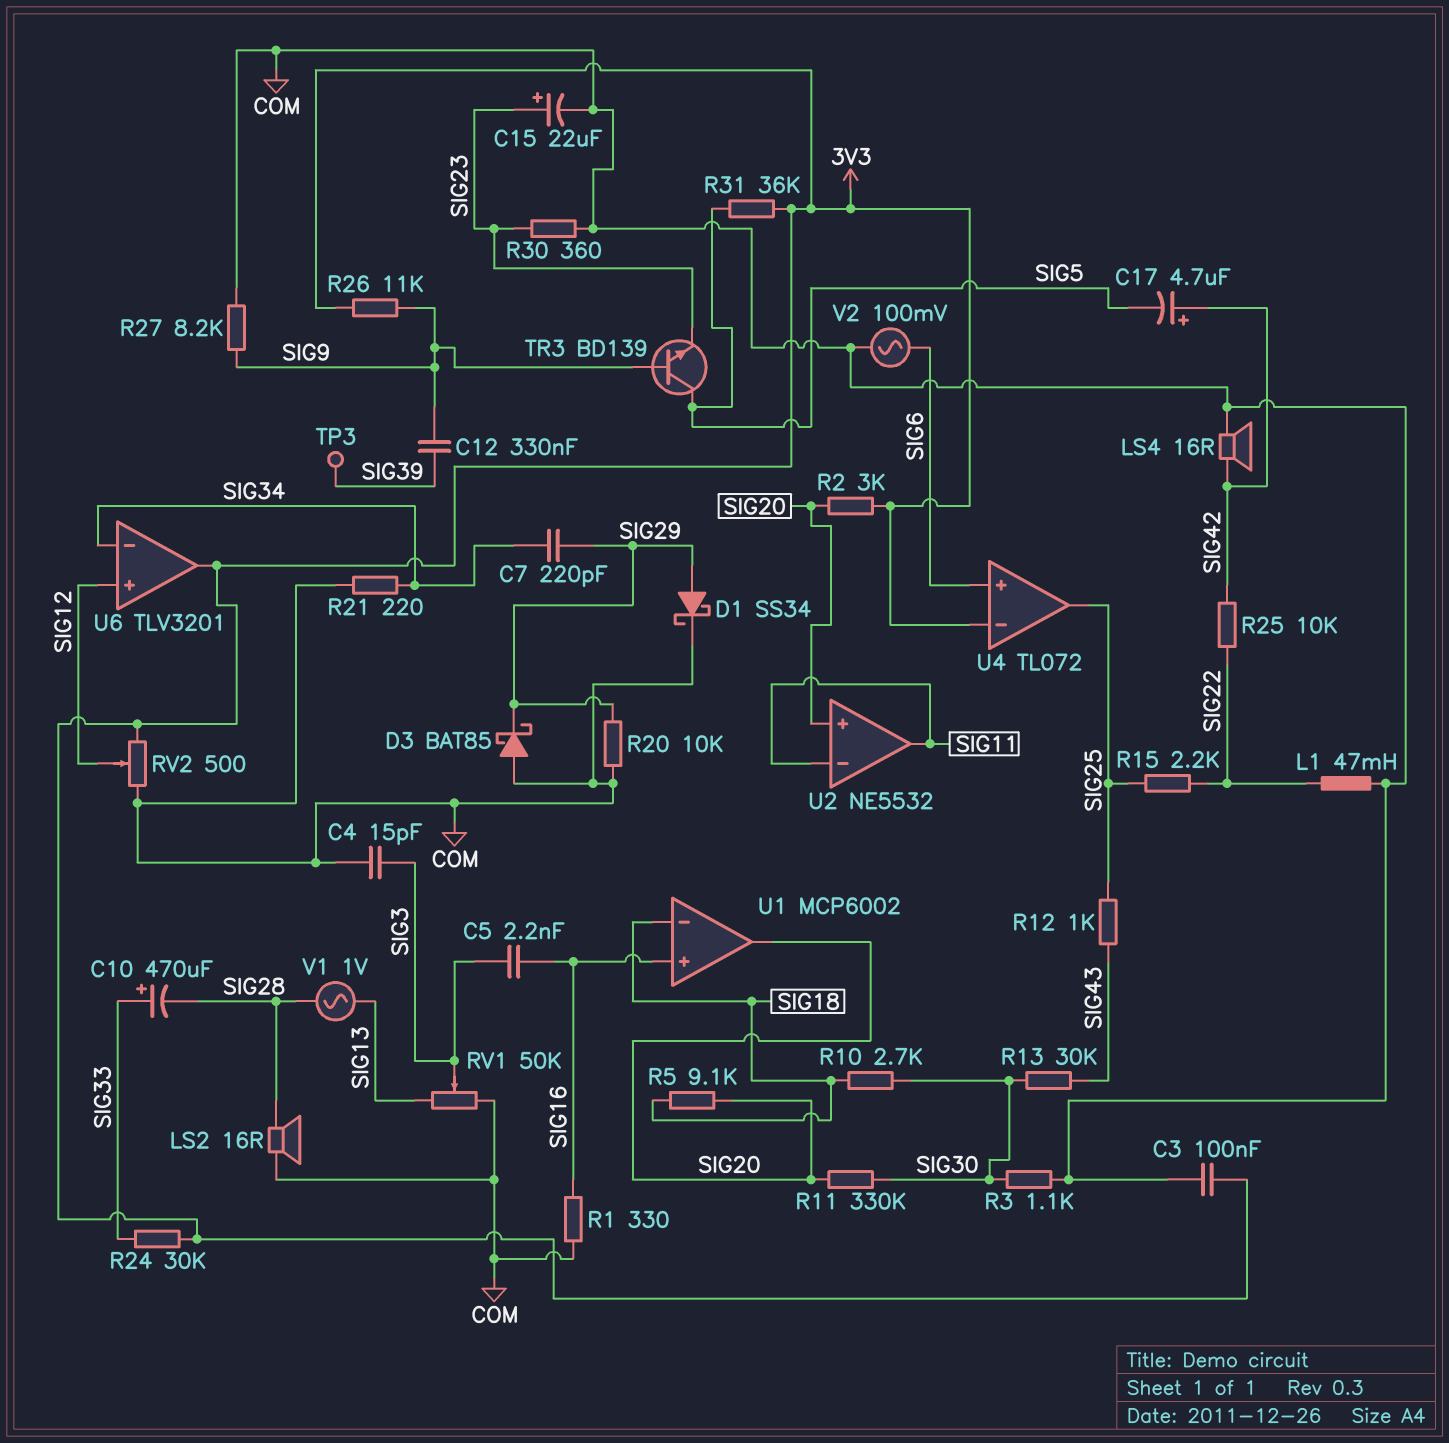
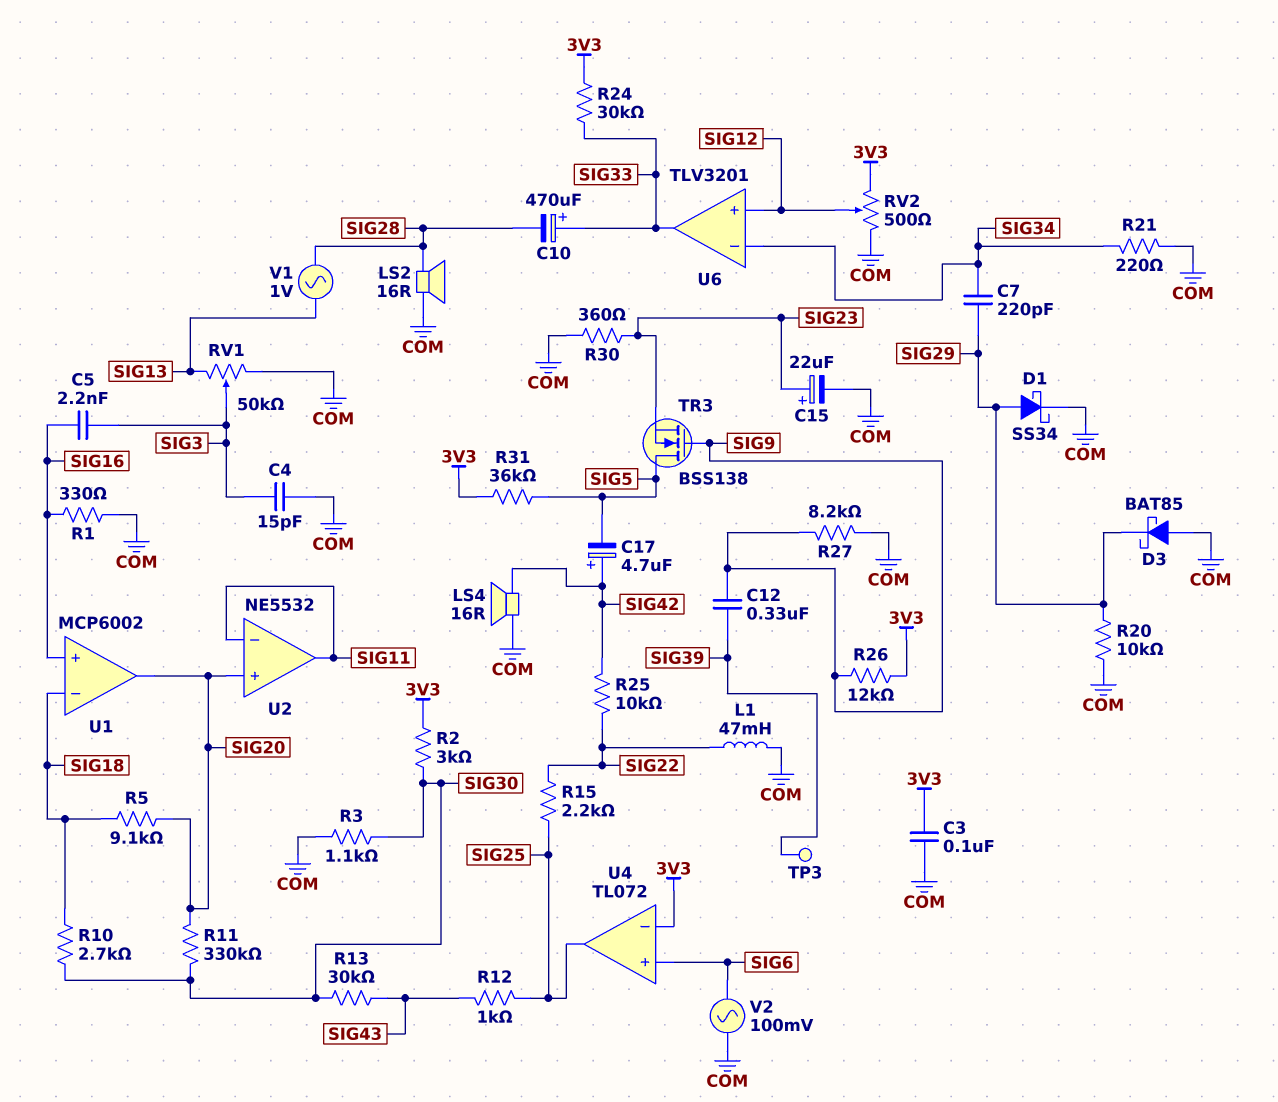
R2: 3k (3V3, SIG20) -> 3k (3V3, SIG30)
R26: 11k (3V3, SIG9) -> 12k (3V3, SIG9)
TR3: NPN BD139 (B SIG9, C SIG5, E SIG23) -> NMOS BSS138 (G SIG9, D SIG5, S SIG23)
U6 pin out: 3V3 -> SIG33

